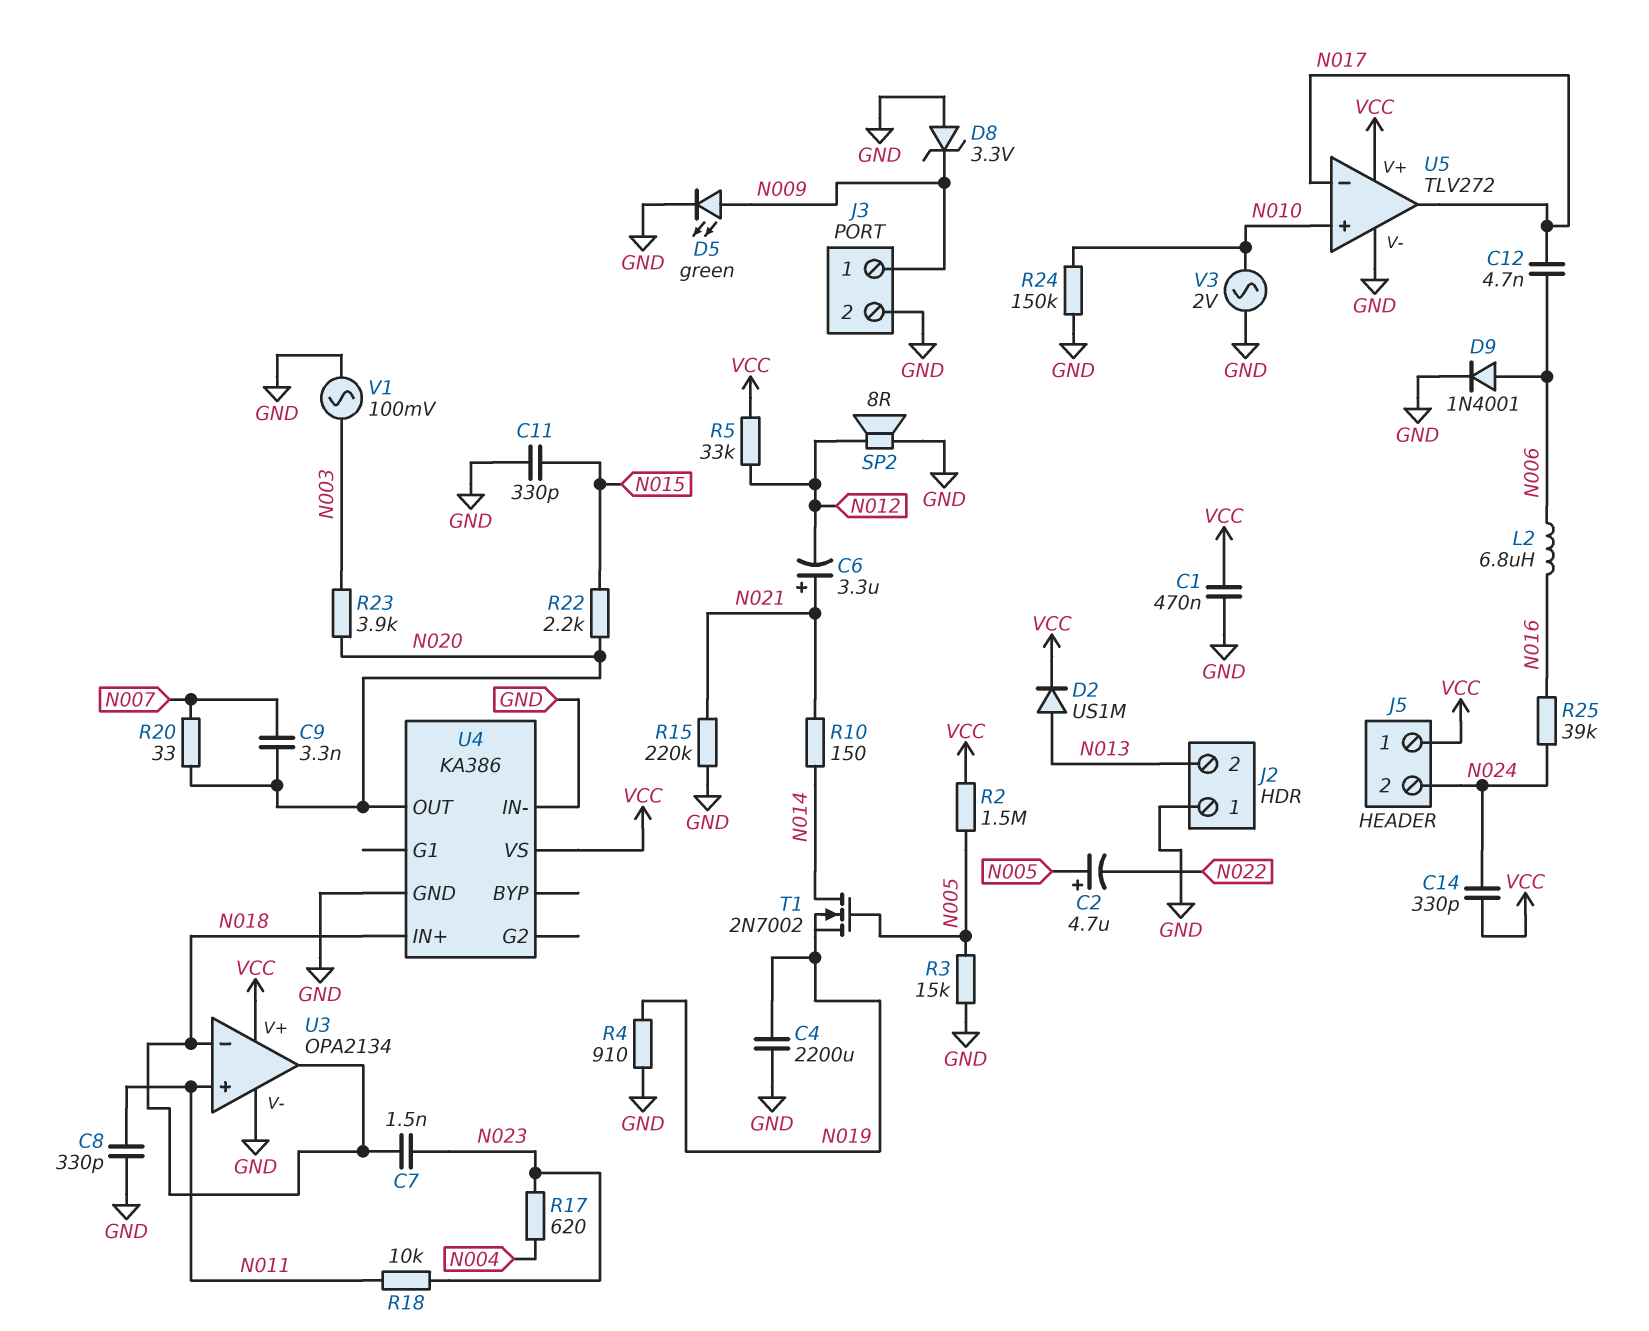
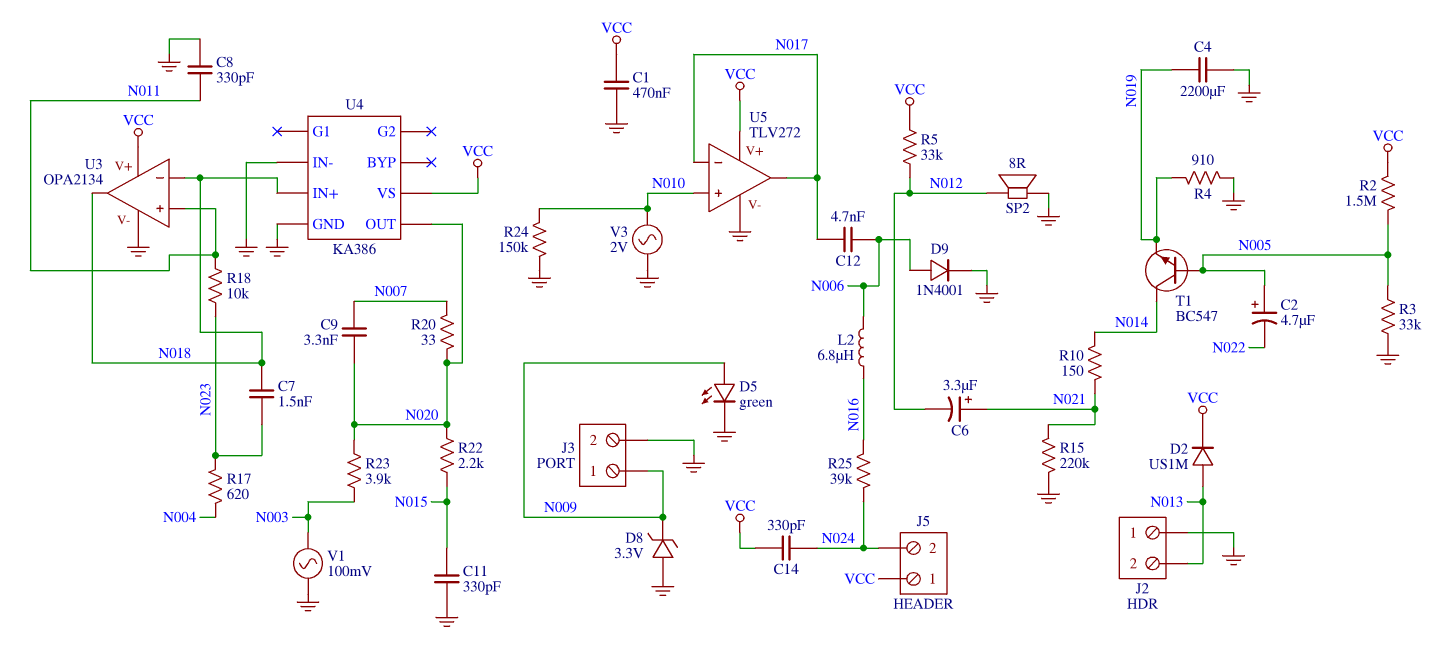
R3: 15k (GND, N005) -> 33k (GND, N005)
T1: NMOS 2N7002 (G N005, D N014, S N019) -> NPN BC547 (B N005, C N014, E N019)

